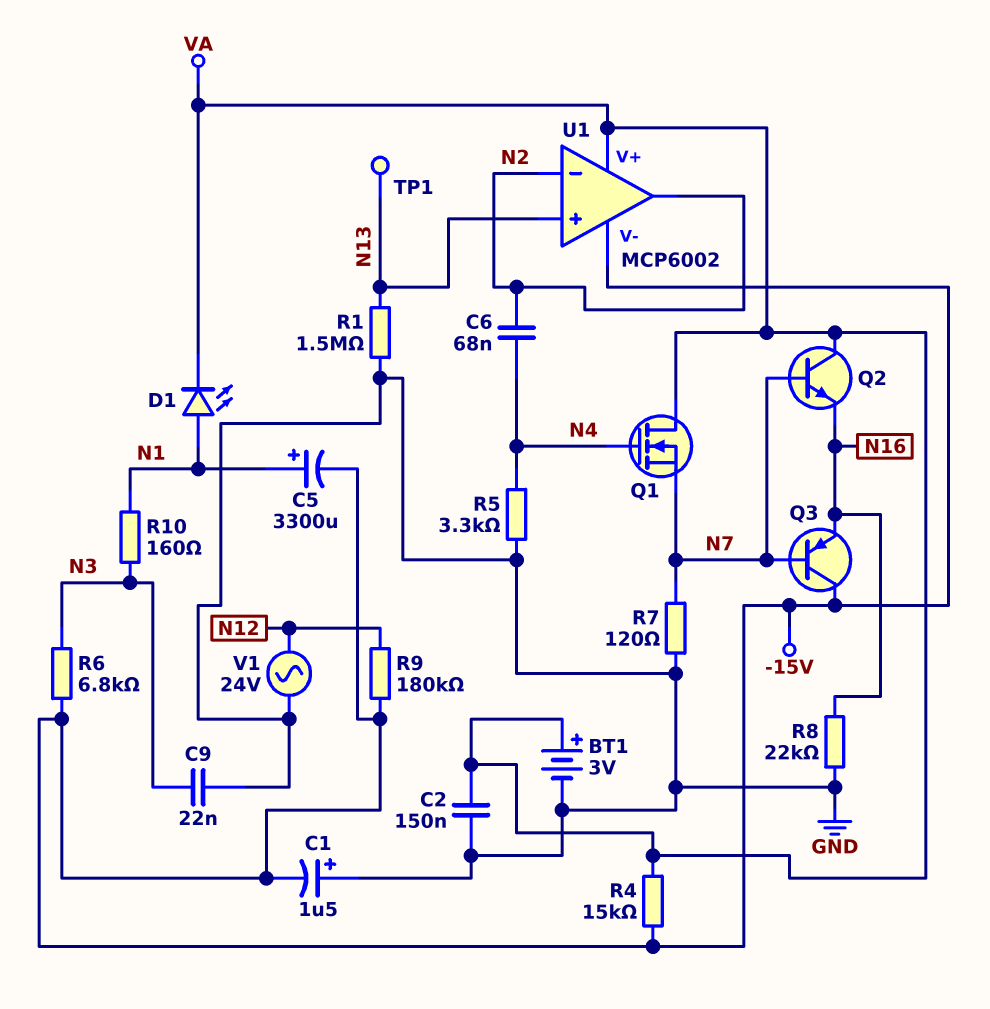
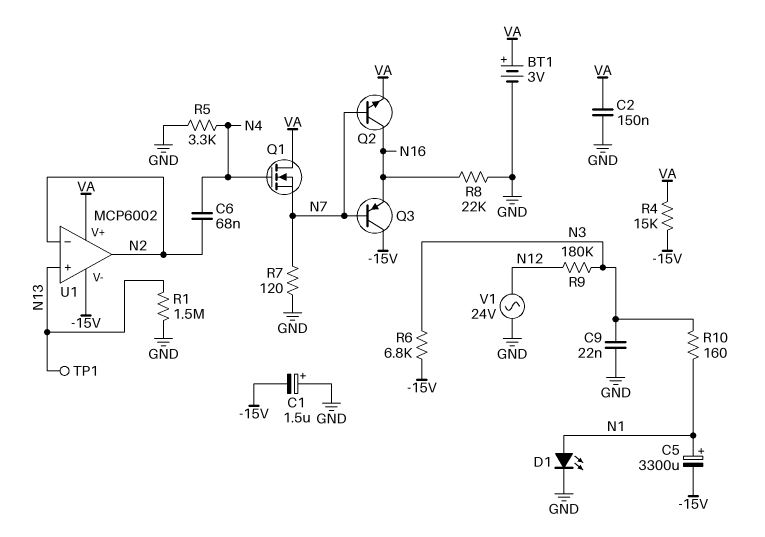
D1: LED (A N1, K VA) -> LED (A N1, K GND)
Q2: NPN (B N7, C VA, E N16) -> NPN (B N7, C N16, E VA)
R9: 180k (-15V, N12) -> 180k (N3, N12)

